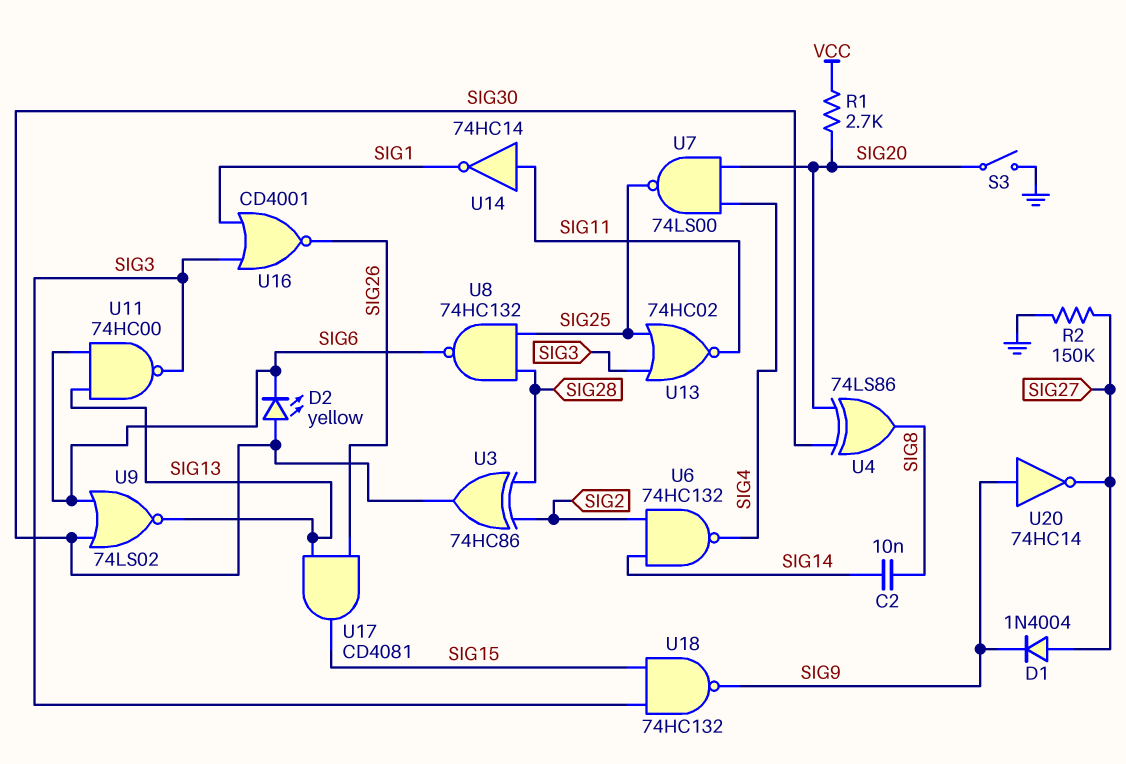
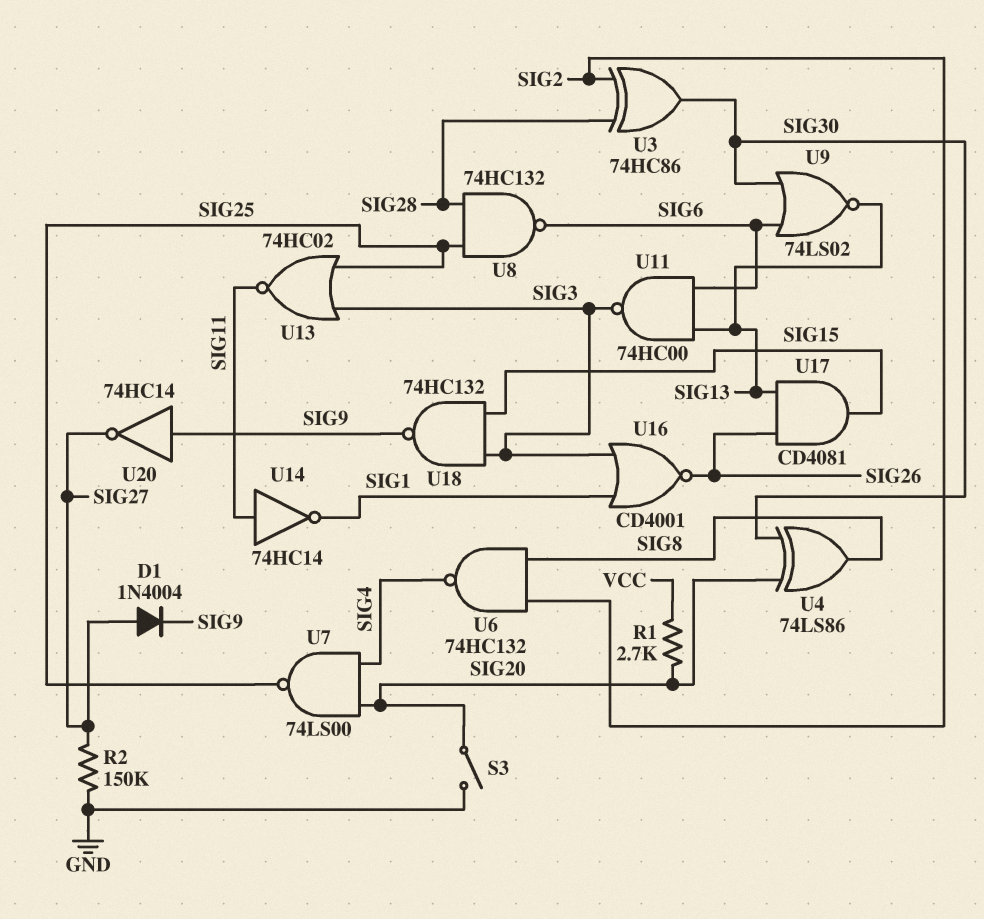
C2: 10nF (SIG8, SIG14) -> none
D2: LED yellow (A SIG30, K SIG6) -> none
U6: NAND 74HC132 (in SIG2, in SIG14, out SIG4) -> NAND 74HC132 (in SIG2, in SIG8, out SIG4)

